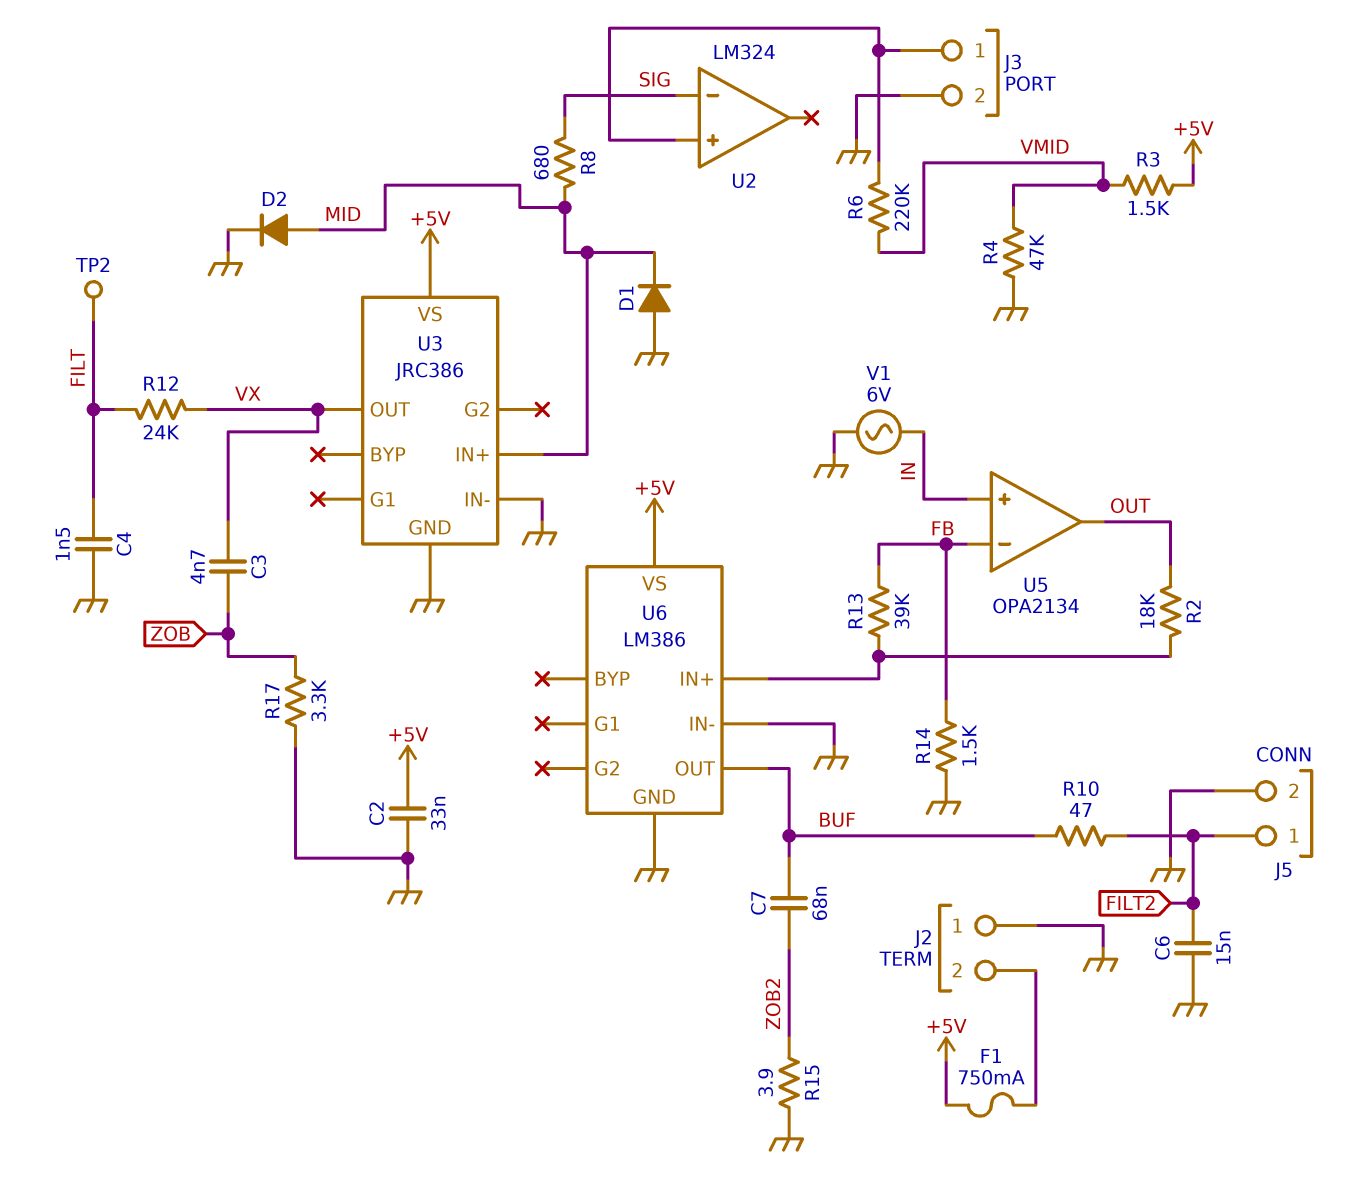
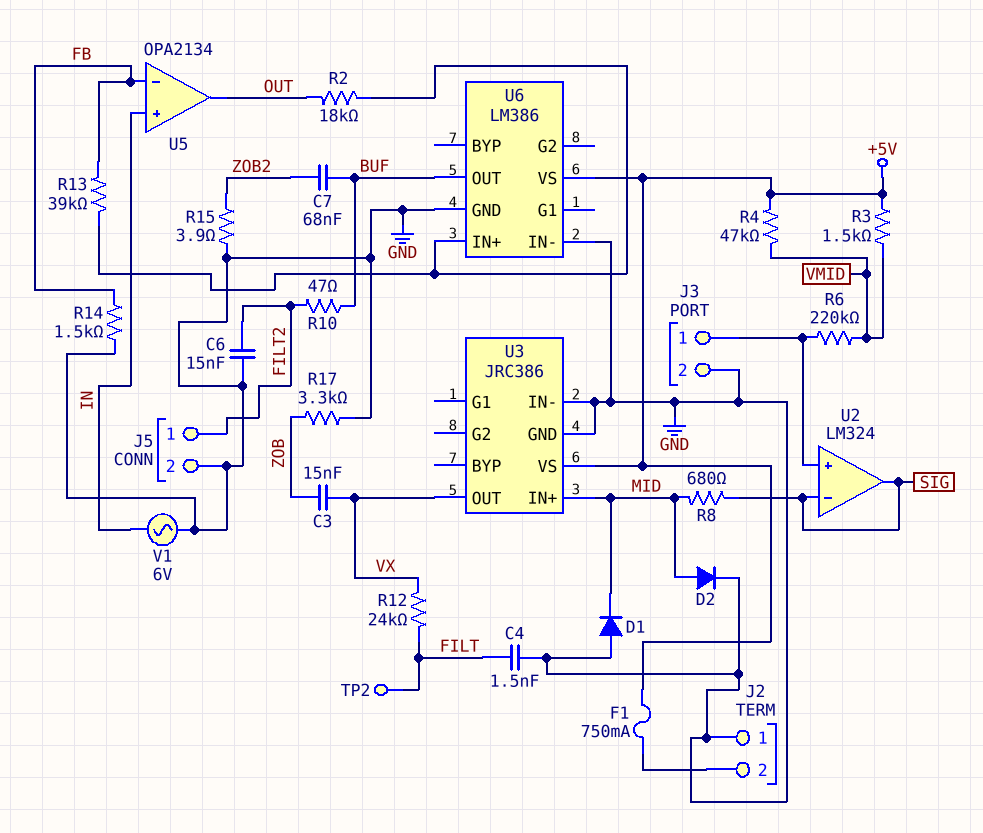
C2: 33nF (+5V, GND) -> none
C3: 4.7nF (VX, ZOB) -> 15nF (VX, ZOB)
R4: 47k (GND, VMID) -> 47k (+5V, VMID)
U2 pin out: none -> SIG

